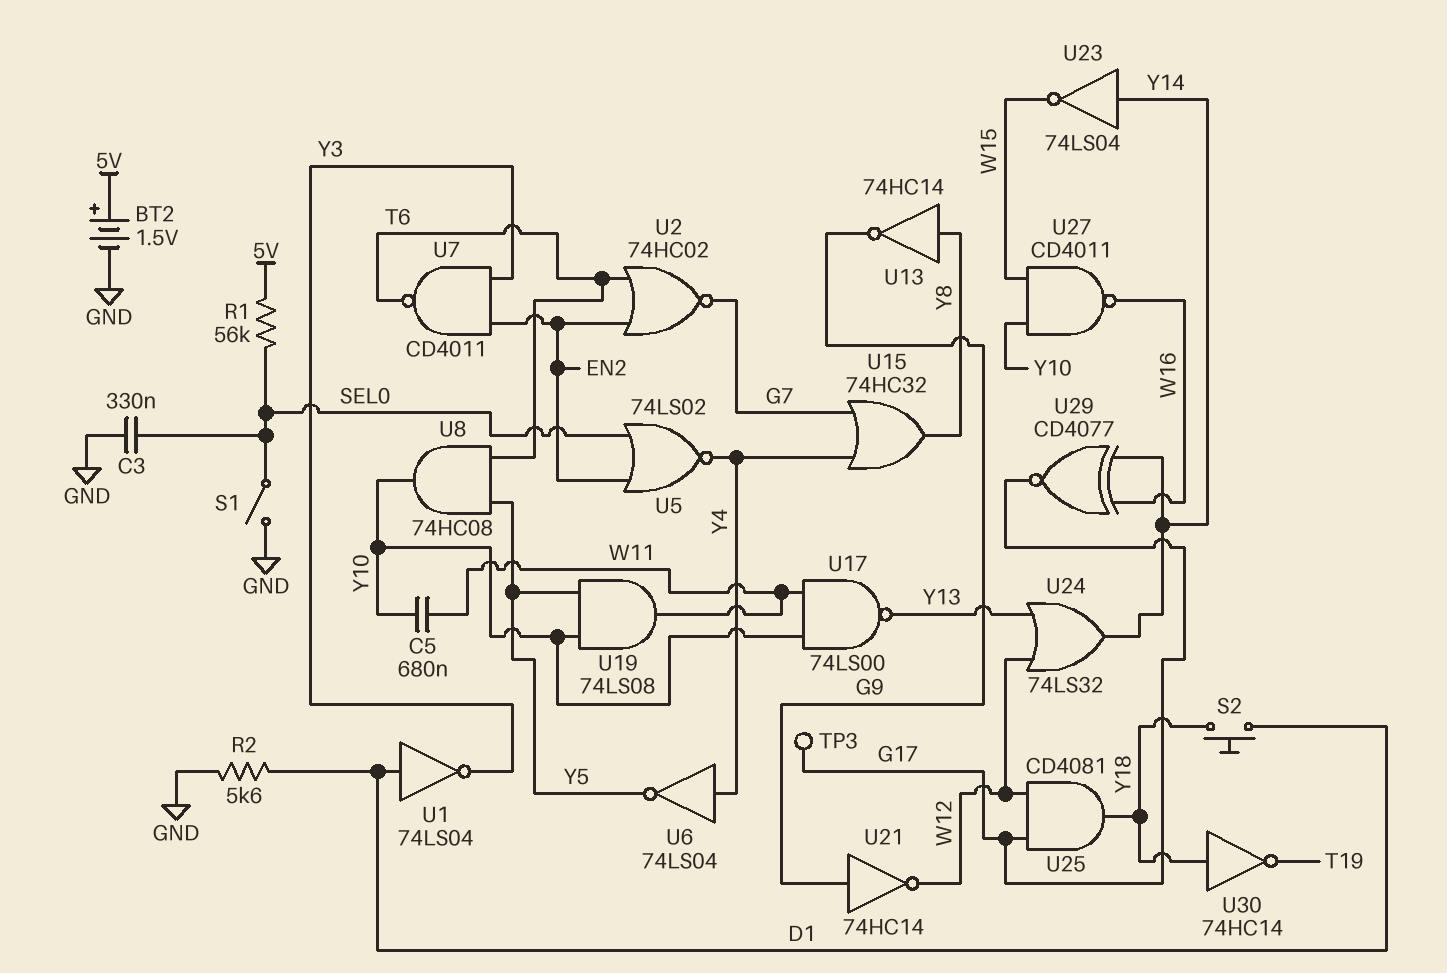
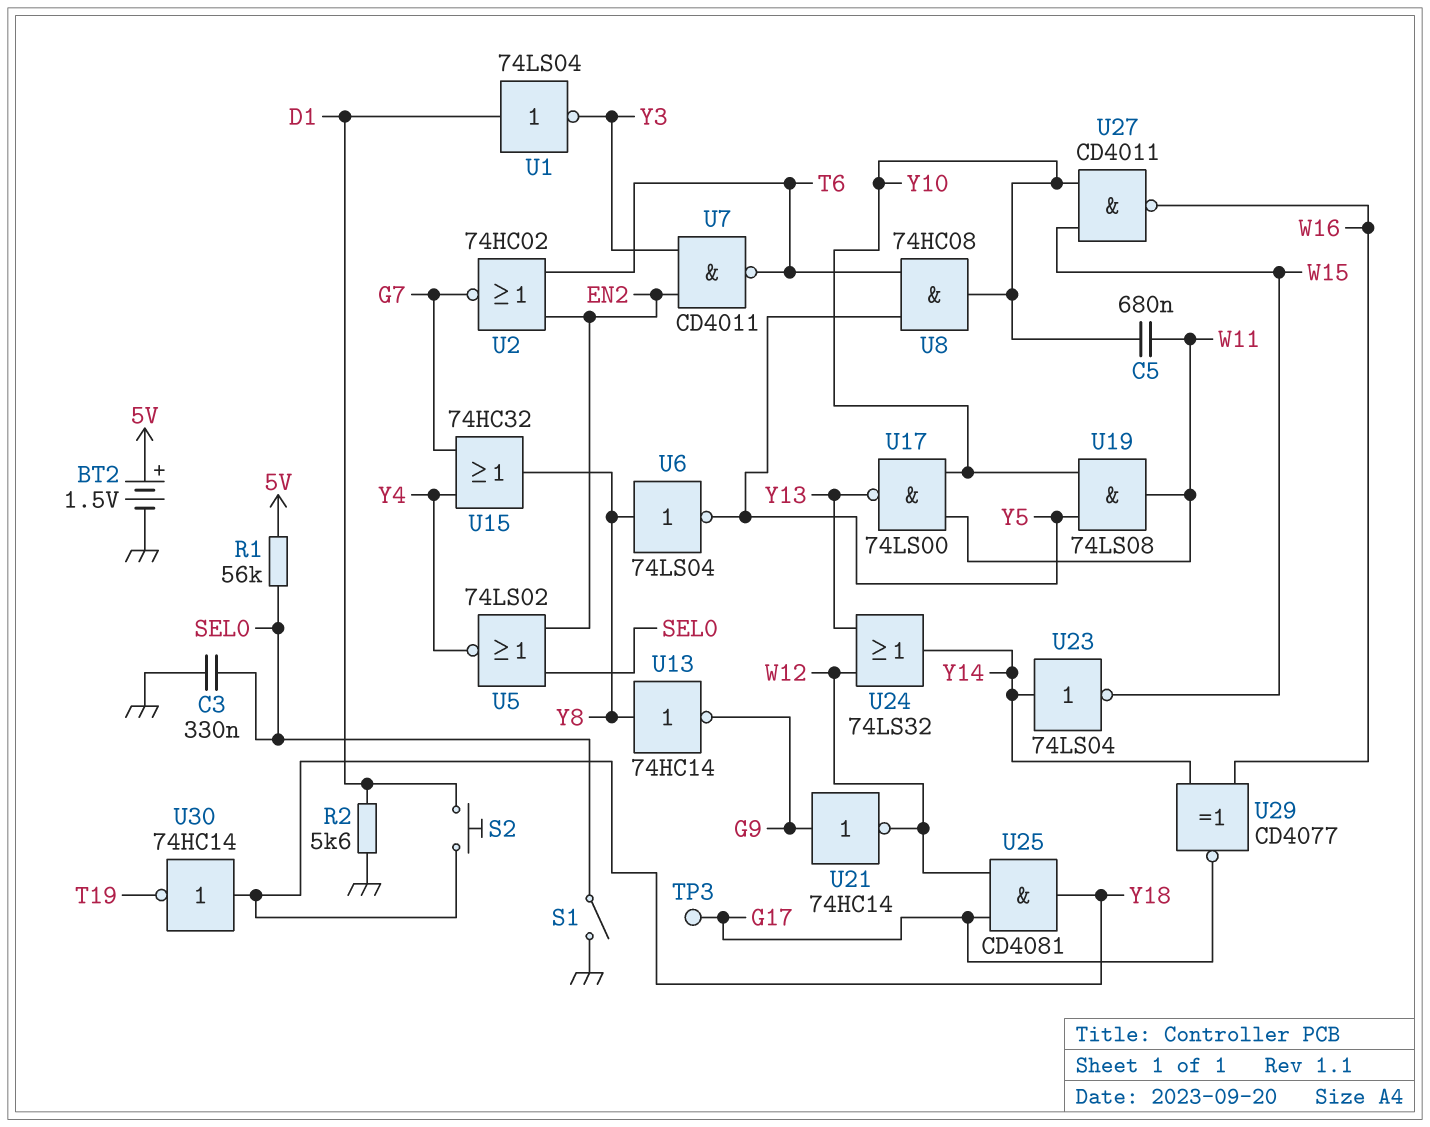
U6: NOT 74LS04 (in Y4, out Y5) -> NOT 74LS04 (in Y8, out Y5)

